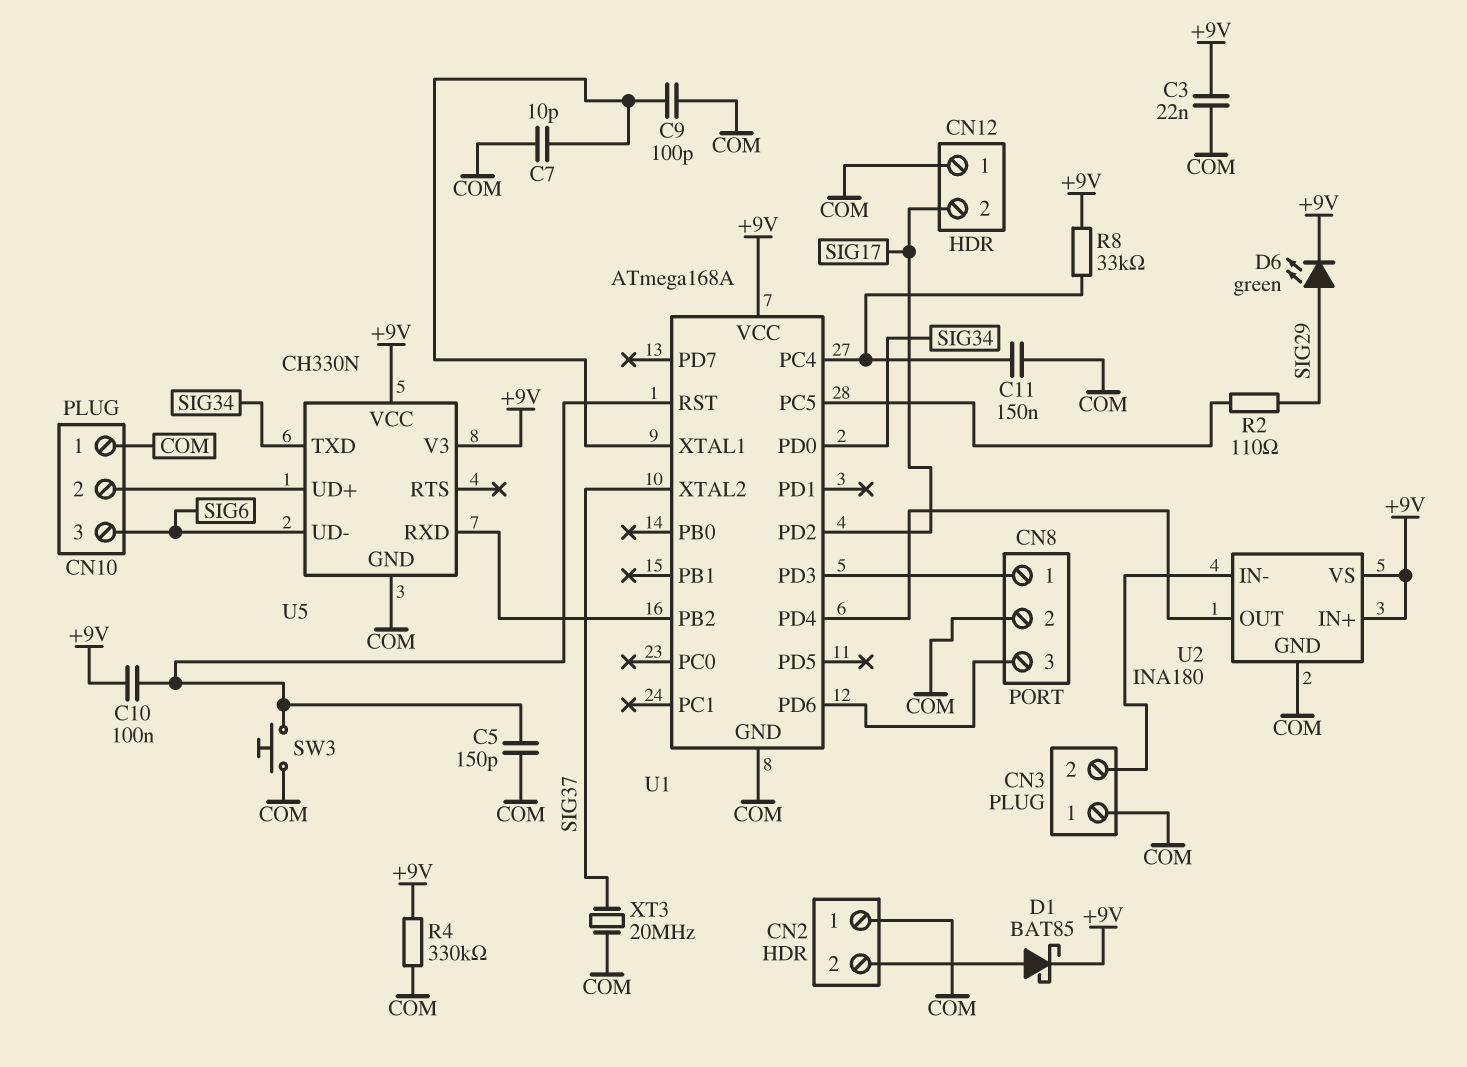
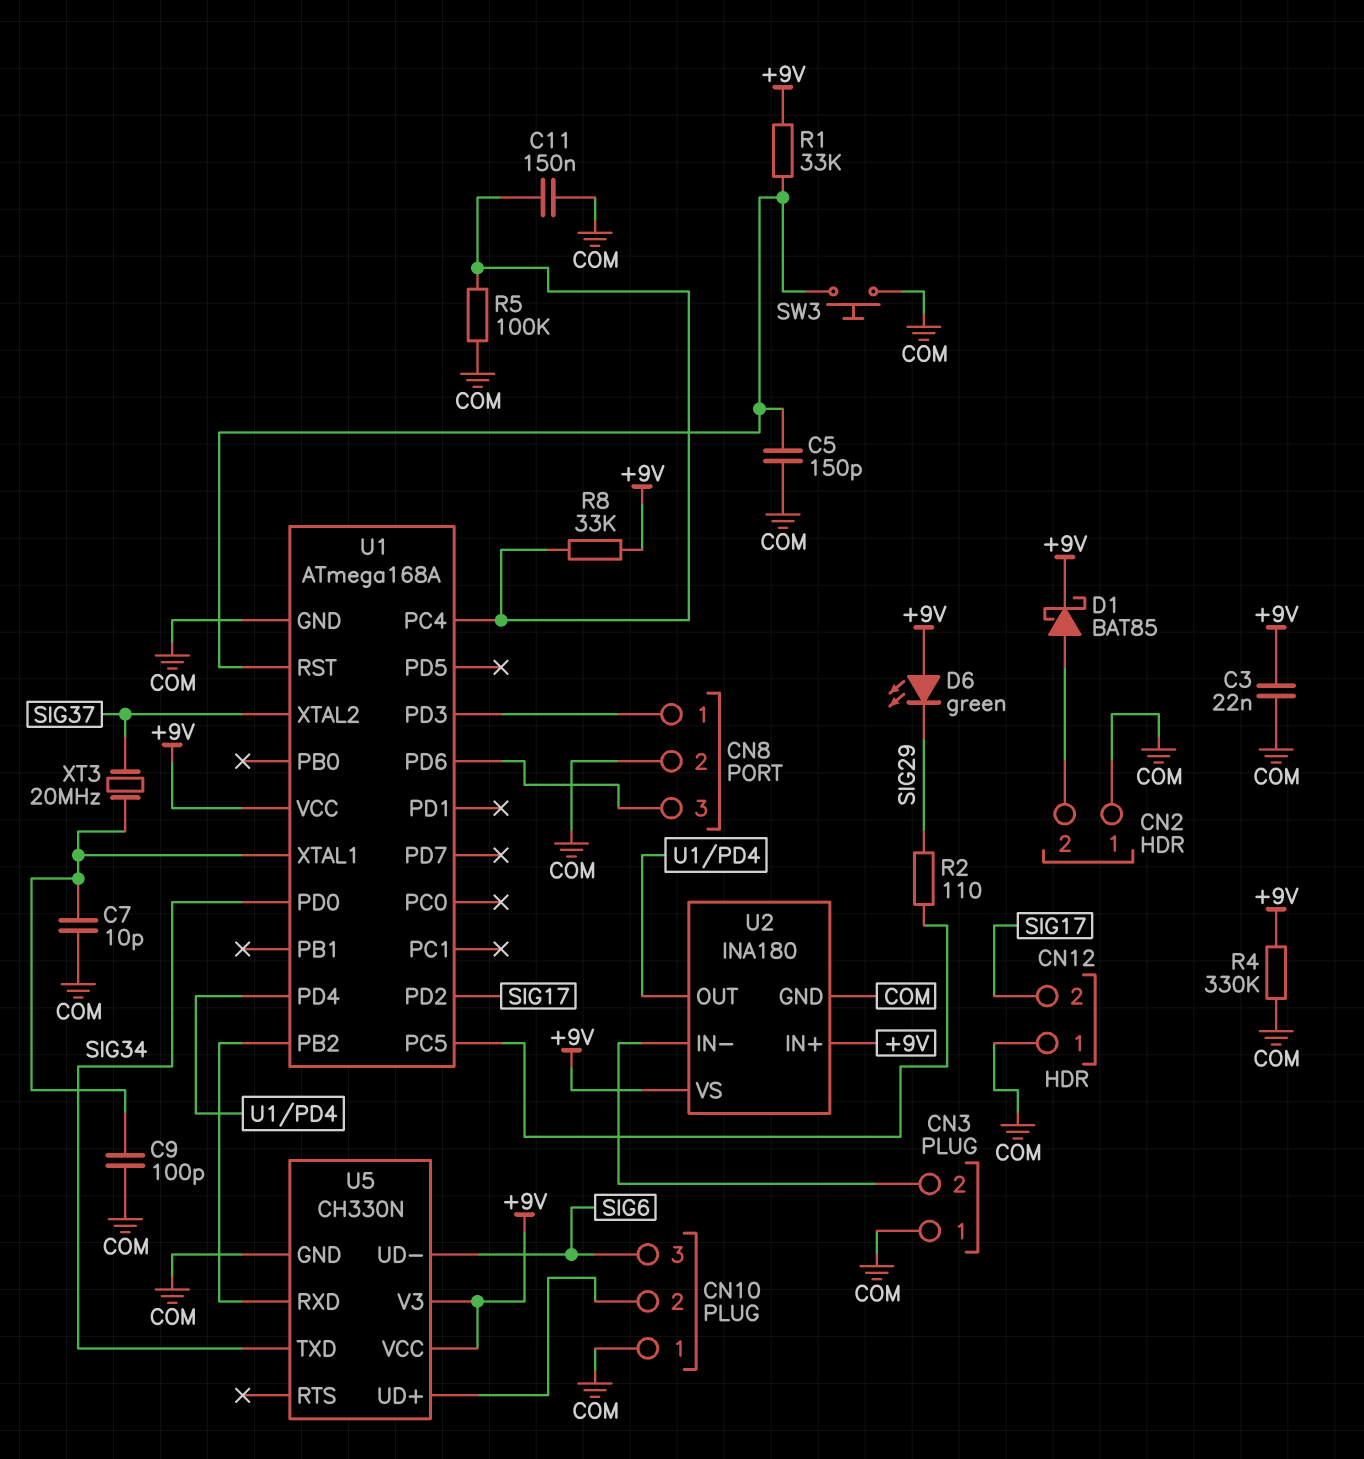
C10: 100nF (+9V, U1/RST) -> none
D6: LED green (A SIG29, K +9V) -> LED green (A +9V, K SIG29)
R1: none -> 33k (+9V, U1/RST)
R5: none -> 100k (COM, U1/PC4)
XT3: 20MHz (COM, SIG37) -> 20MHz (SIG37, U1/XTAL1)

